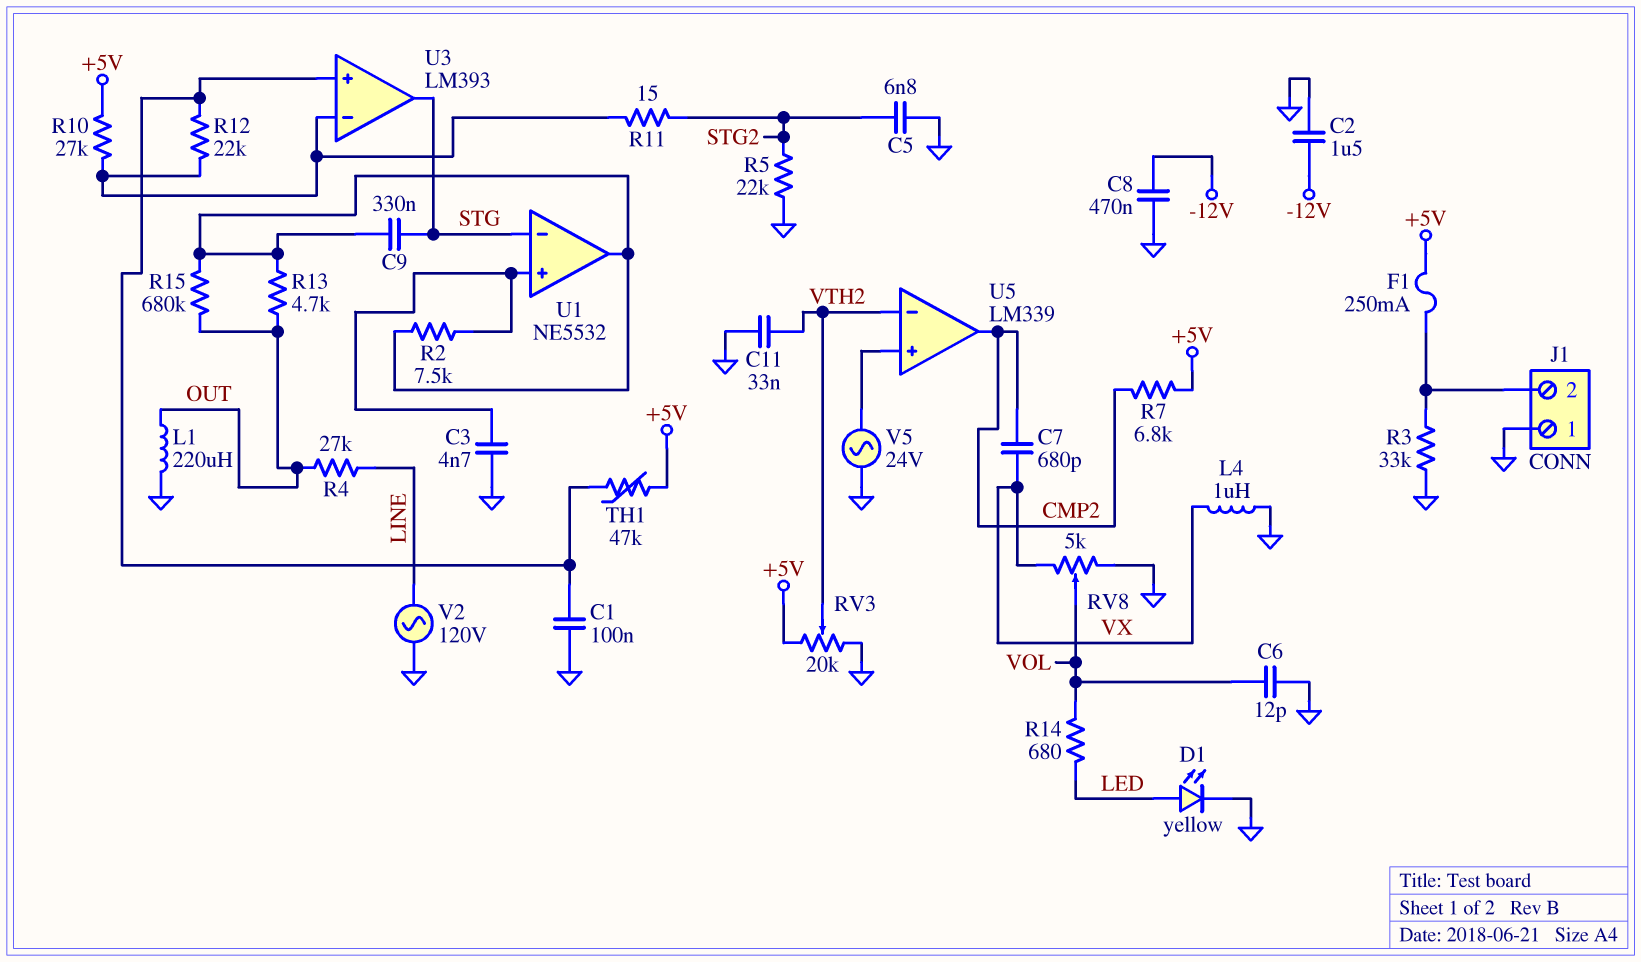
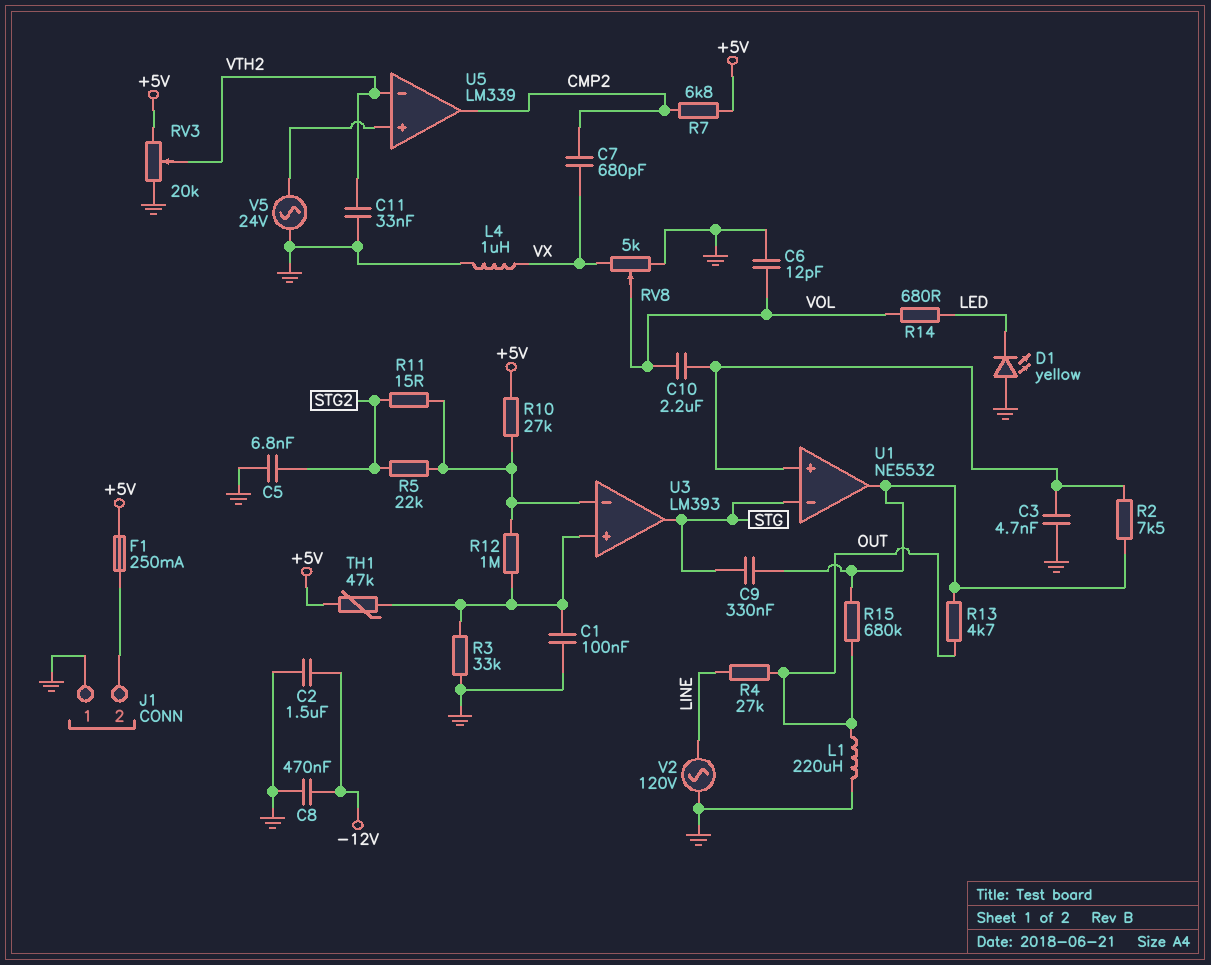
C10: none -> 2.2uF (U1/in+, VOL)
D1: LED yellow (A LED, K GND) -> LED yellow (A GND, K LED)
R3: 33k (GND, J1/2) -> 33k (GND, U3/in+)
R5: 22k (GND, STG2) -> 22k (STG2, U3/in-)
R12: 22k (U3/in+, U3/in-) -> 1M (U3/in+, U3/in-)

